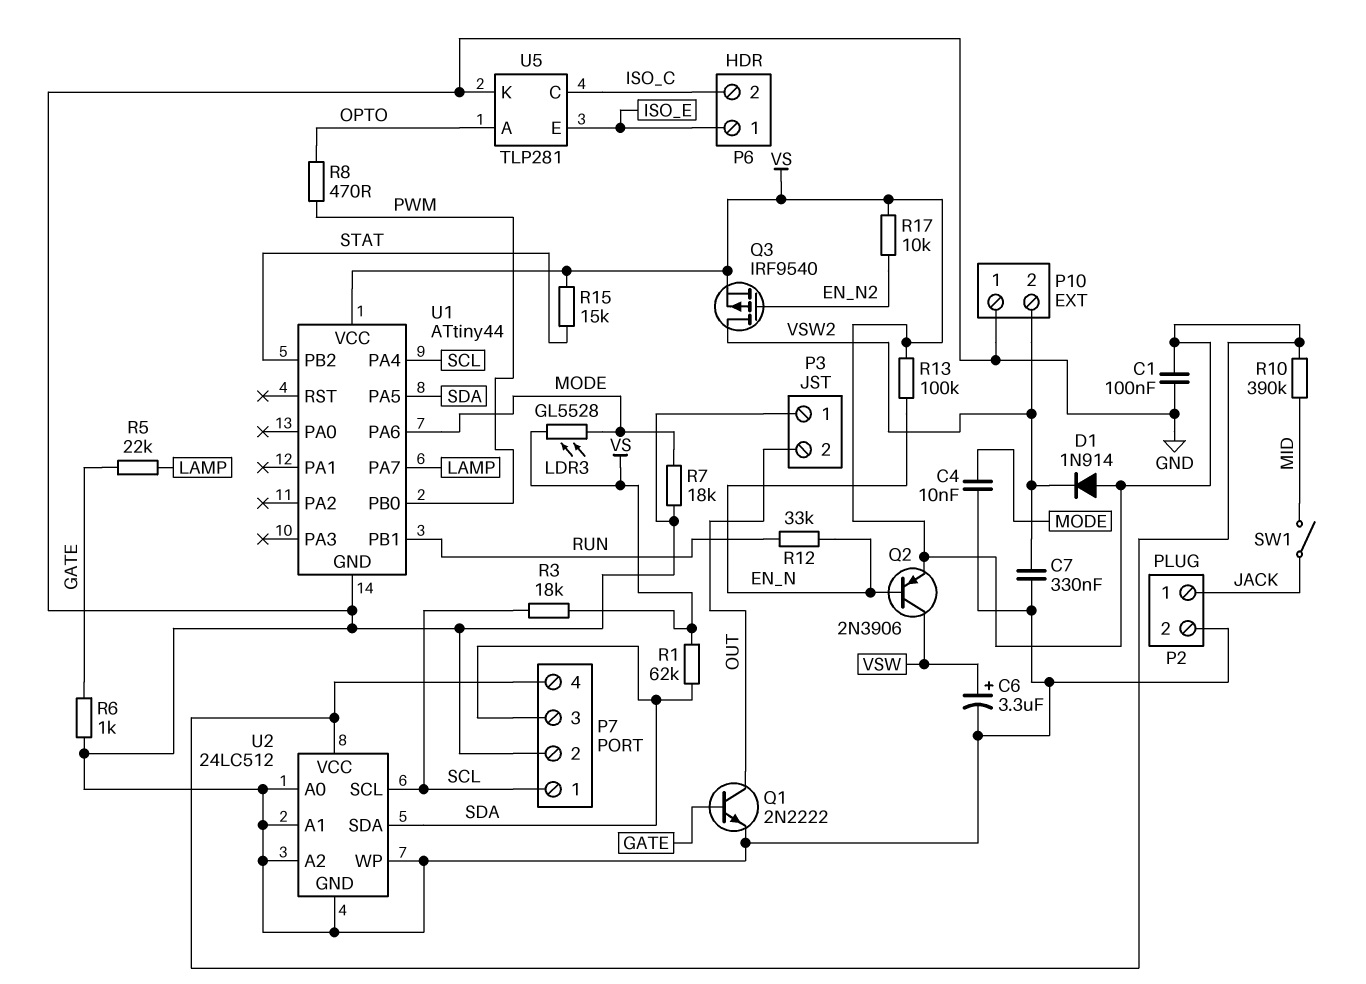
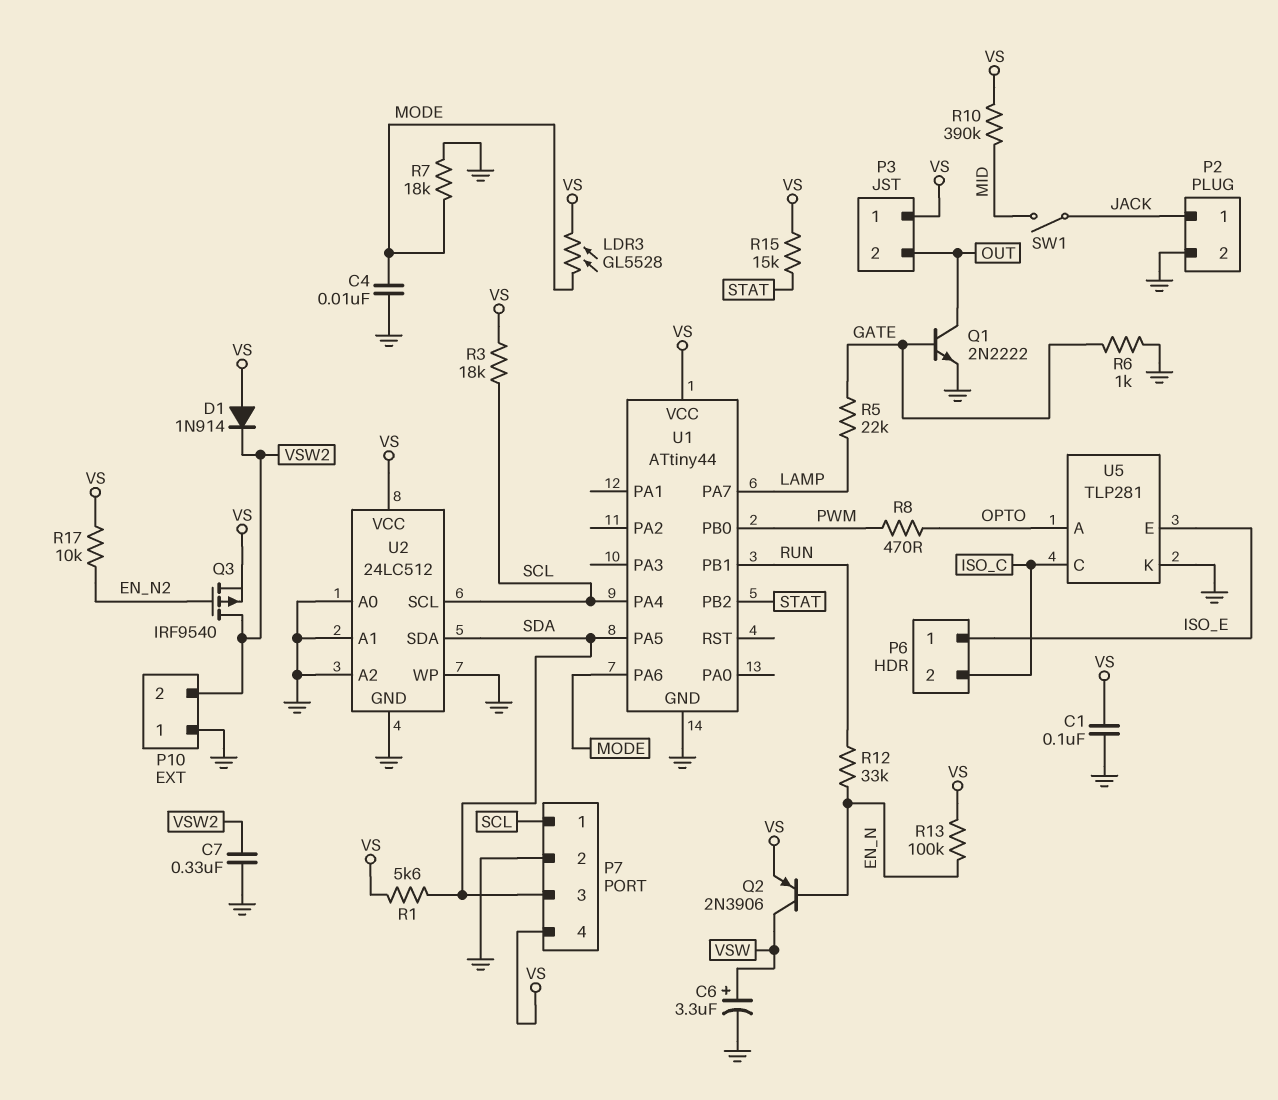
P3 pin 1: GND -> VS
R1: 62k (SDA, VS) -> 5.6k (SDA, VS)

